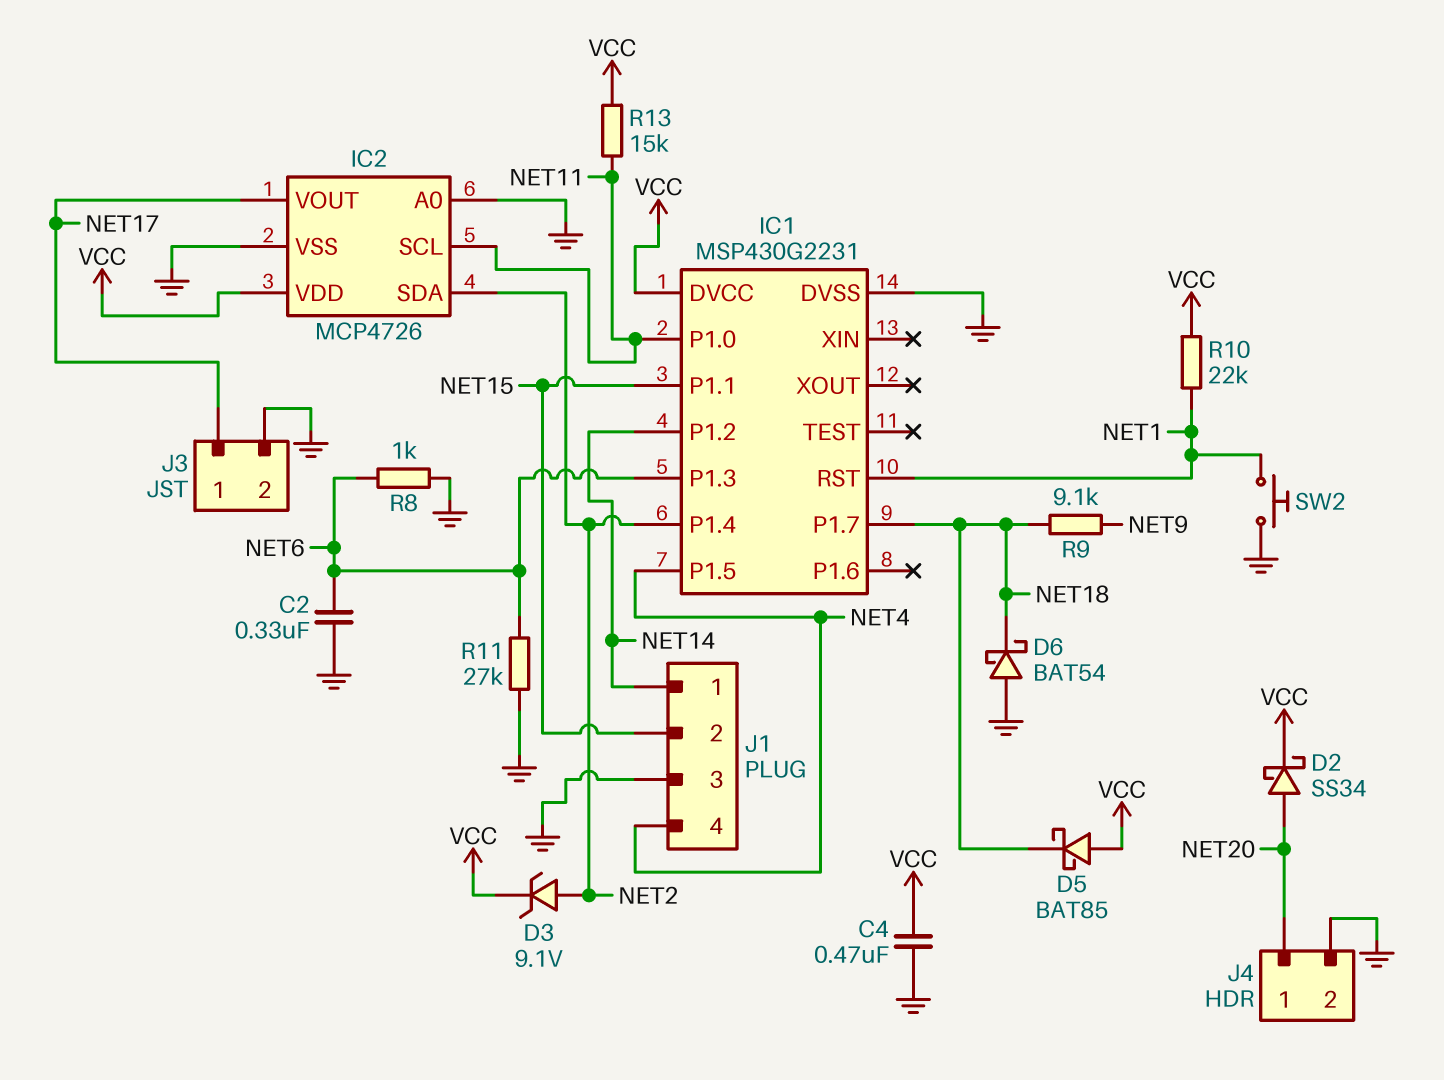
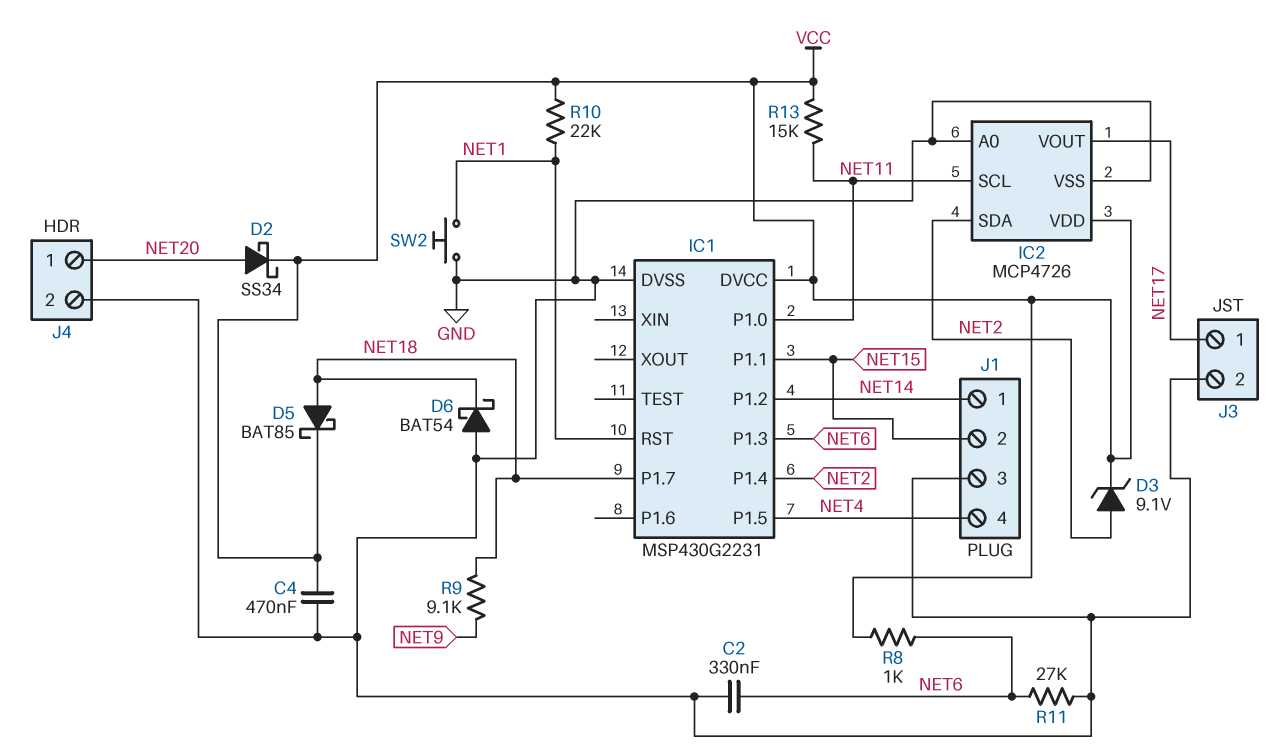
D5: schottky BAT85 (A VCC, K NET18) -> schottky BAT85 (A NET18, K VCC)
R8: 1k (GND, NET6) -> 1k (NET6, VCC)

